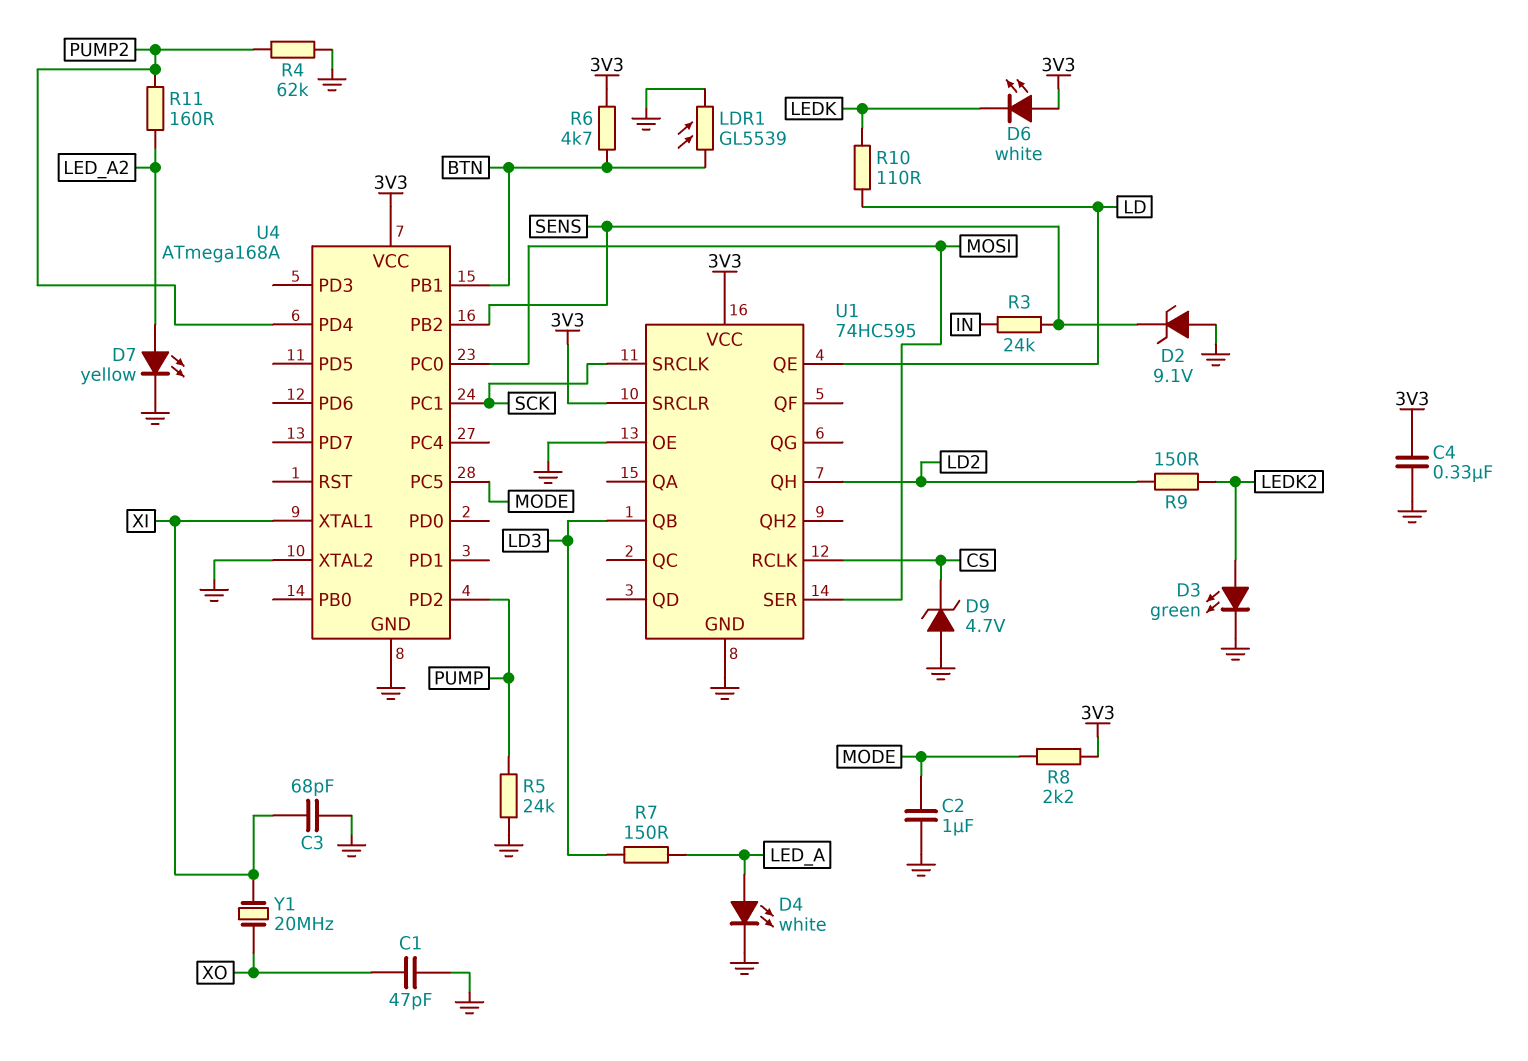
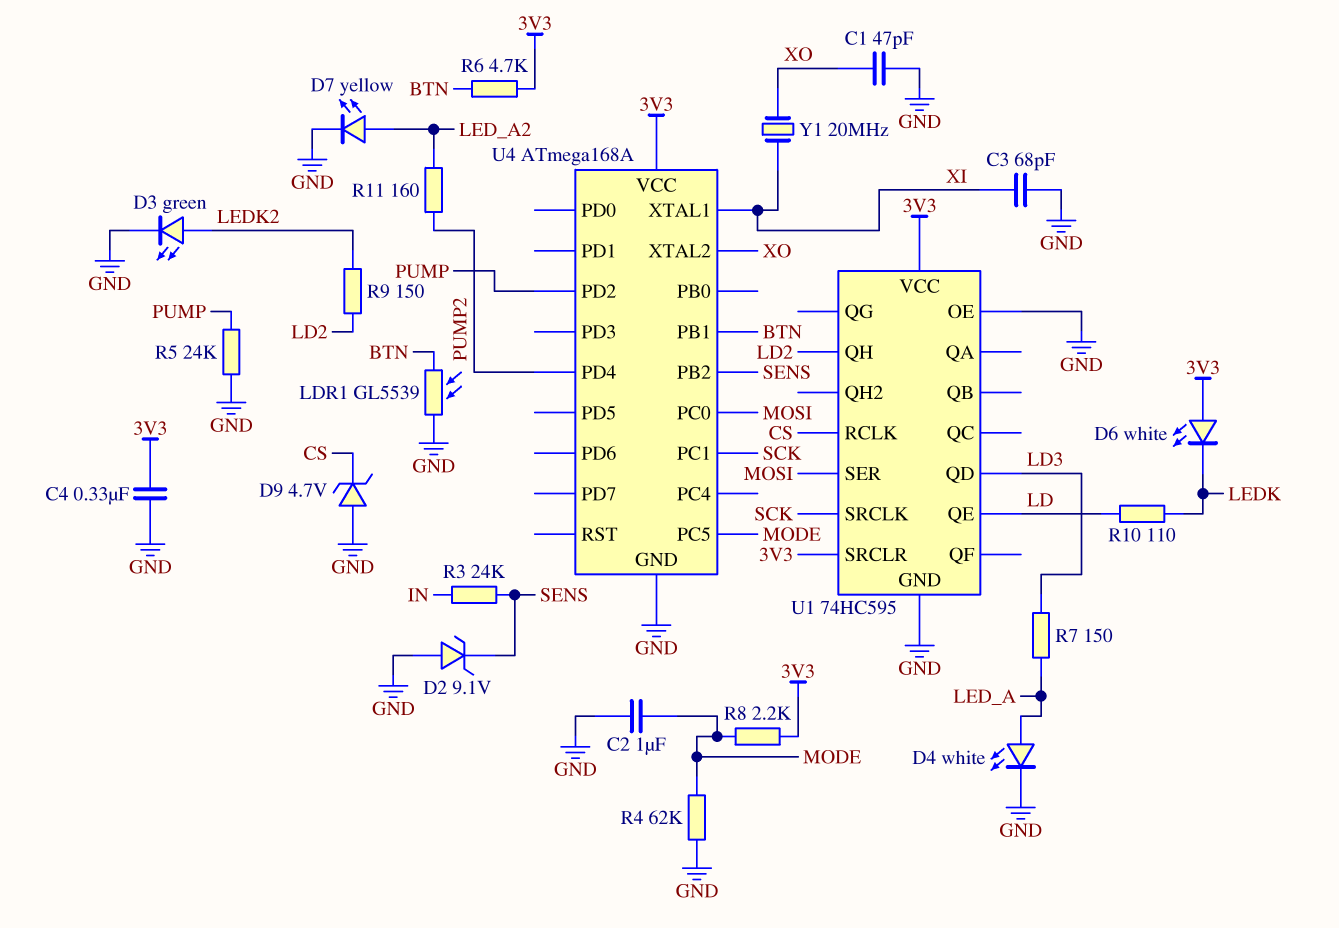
R4: 62k (GND, PUMP2) -> 62k (GND, MODE)
U1 pin QB: LD3 -> none
U1 pin QD: none -> LD3
U4 pin XTAL2: GND -> XO

